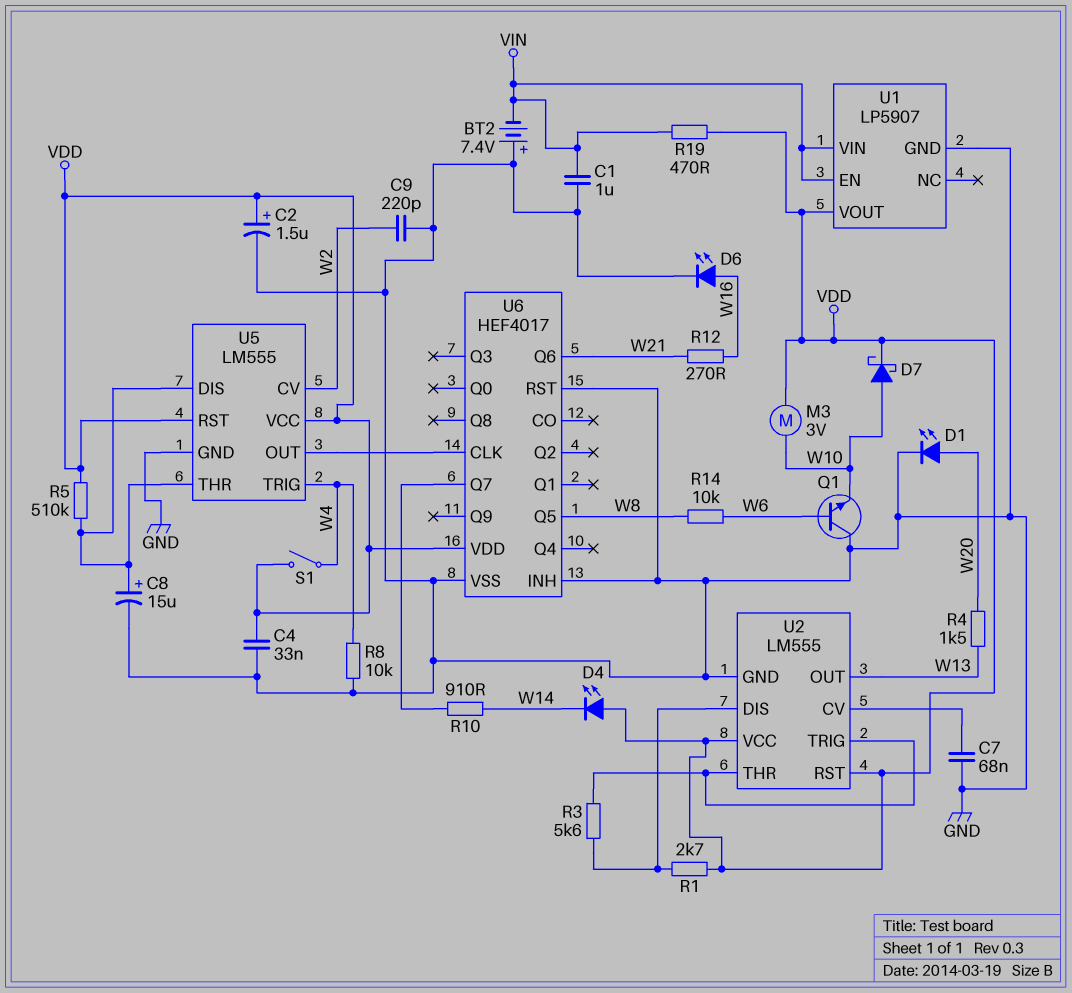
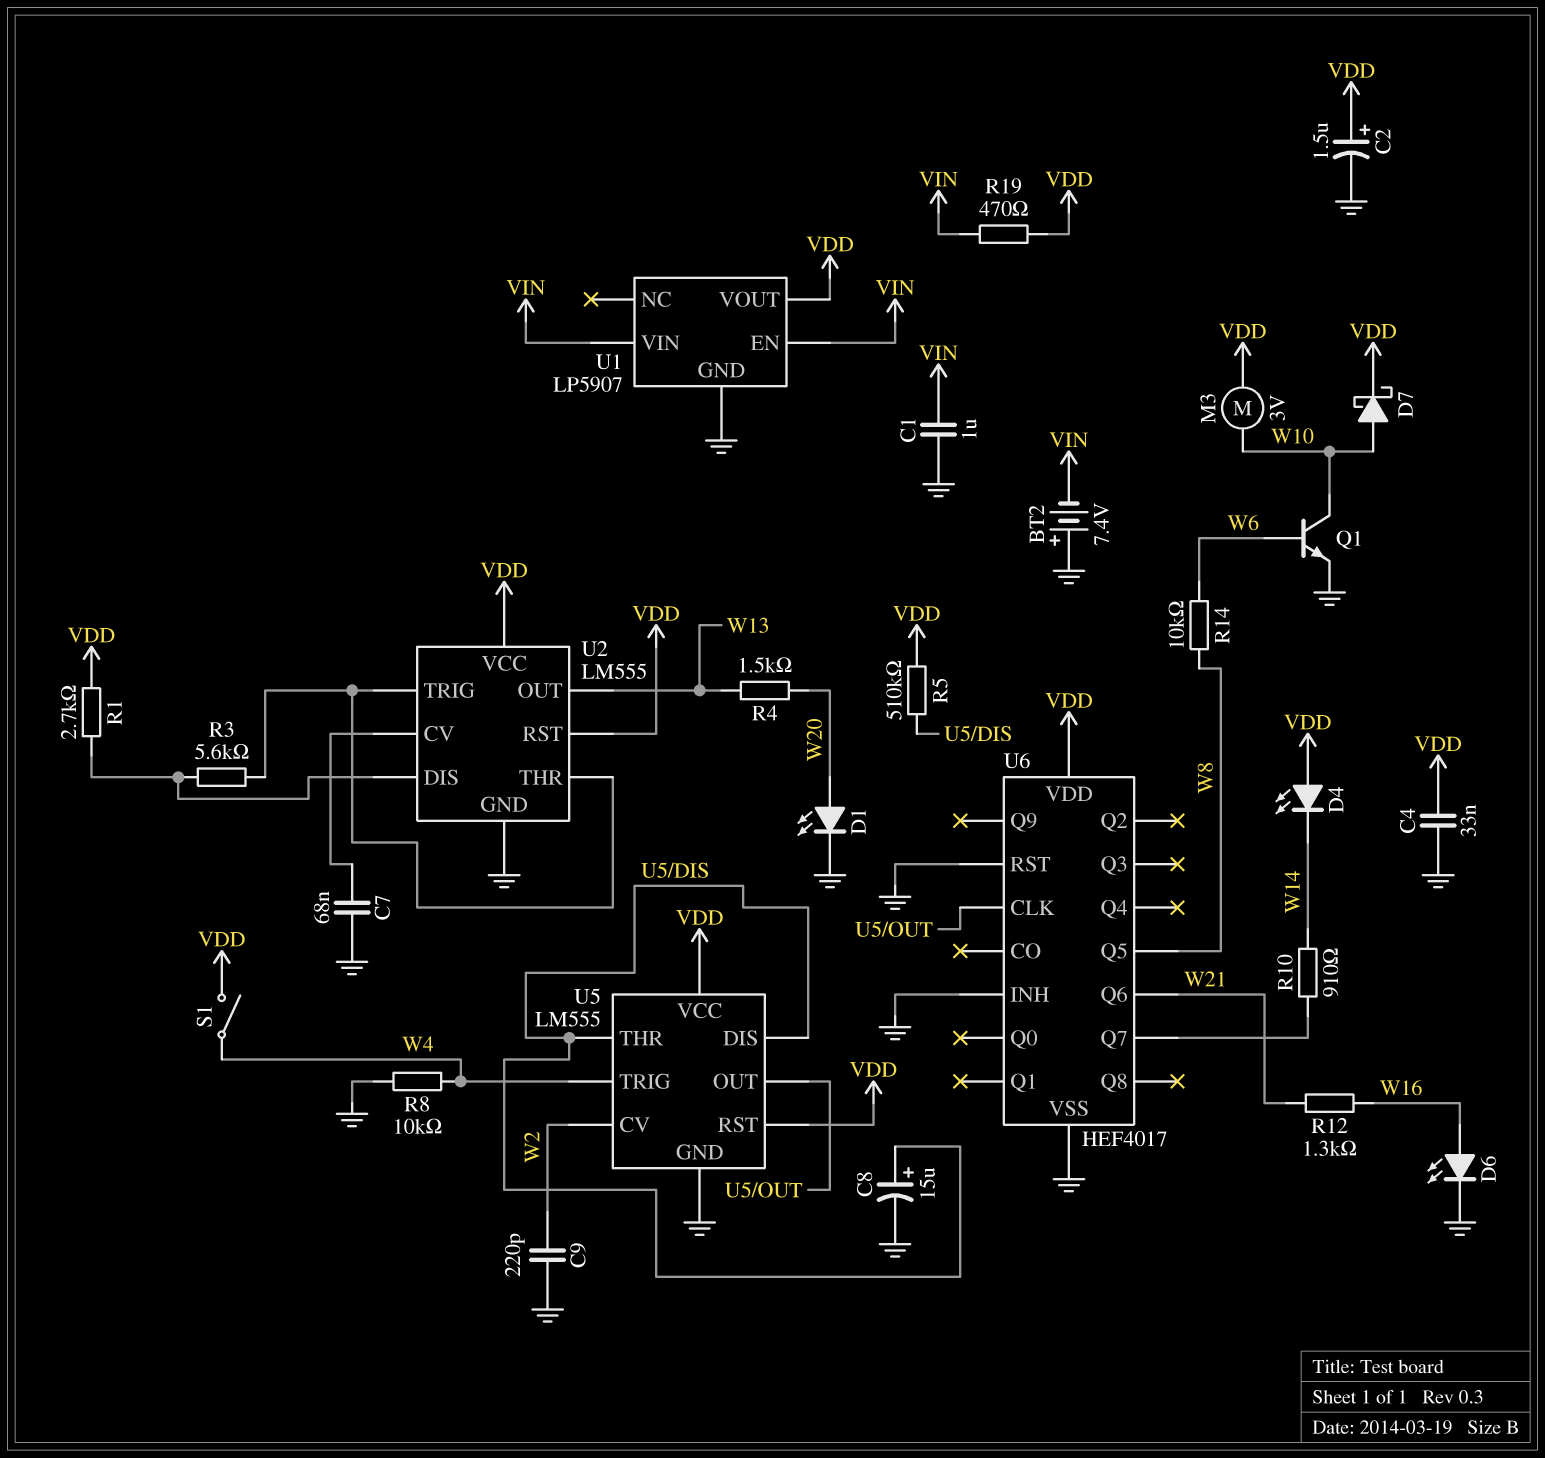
Q1: NPN (B W6, C GND, E W10) -> NPN (B W6, C W10, E GND)
R12: 270 (W16, W21) -> 1.3k (W16, W21)

